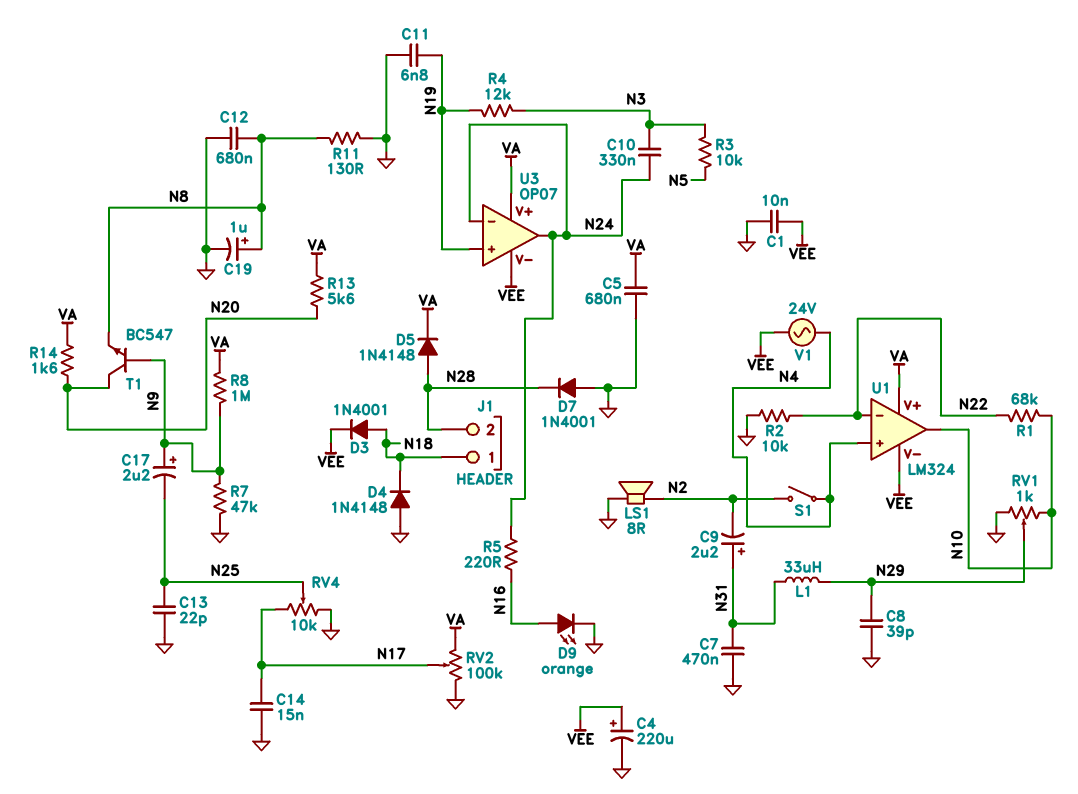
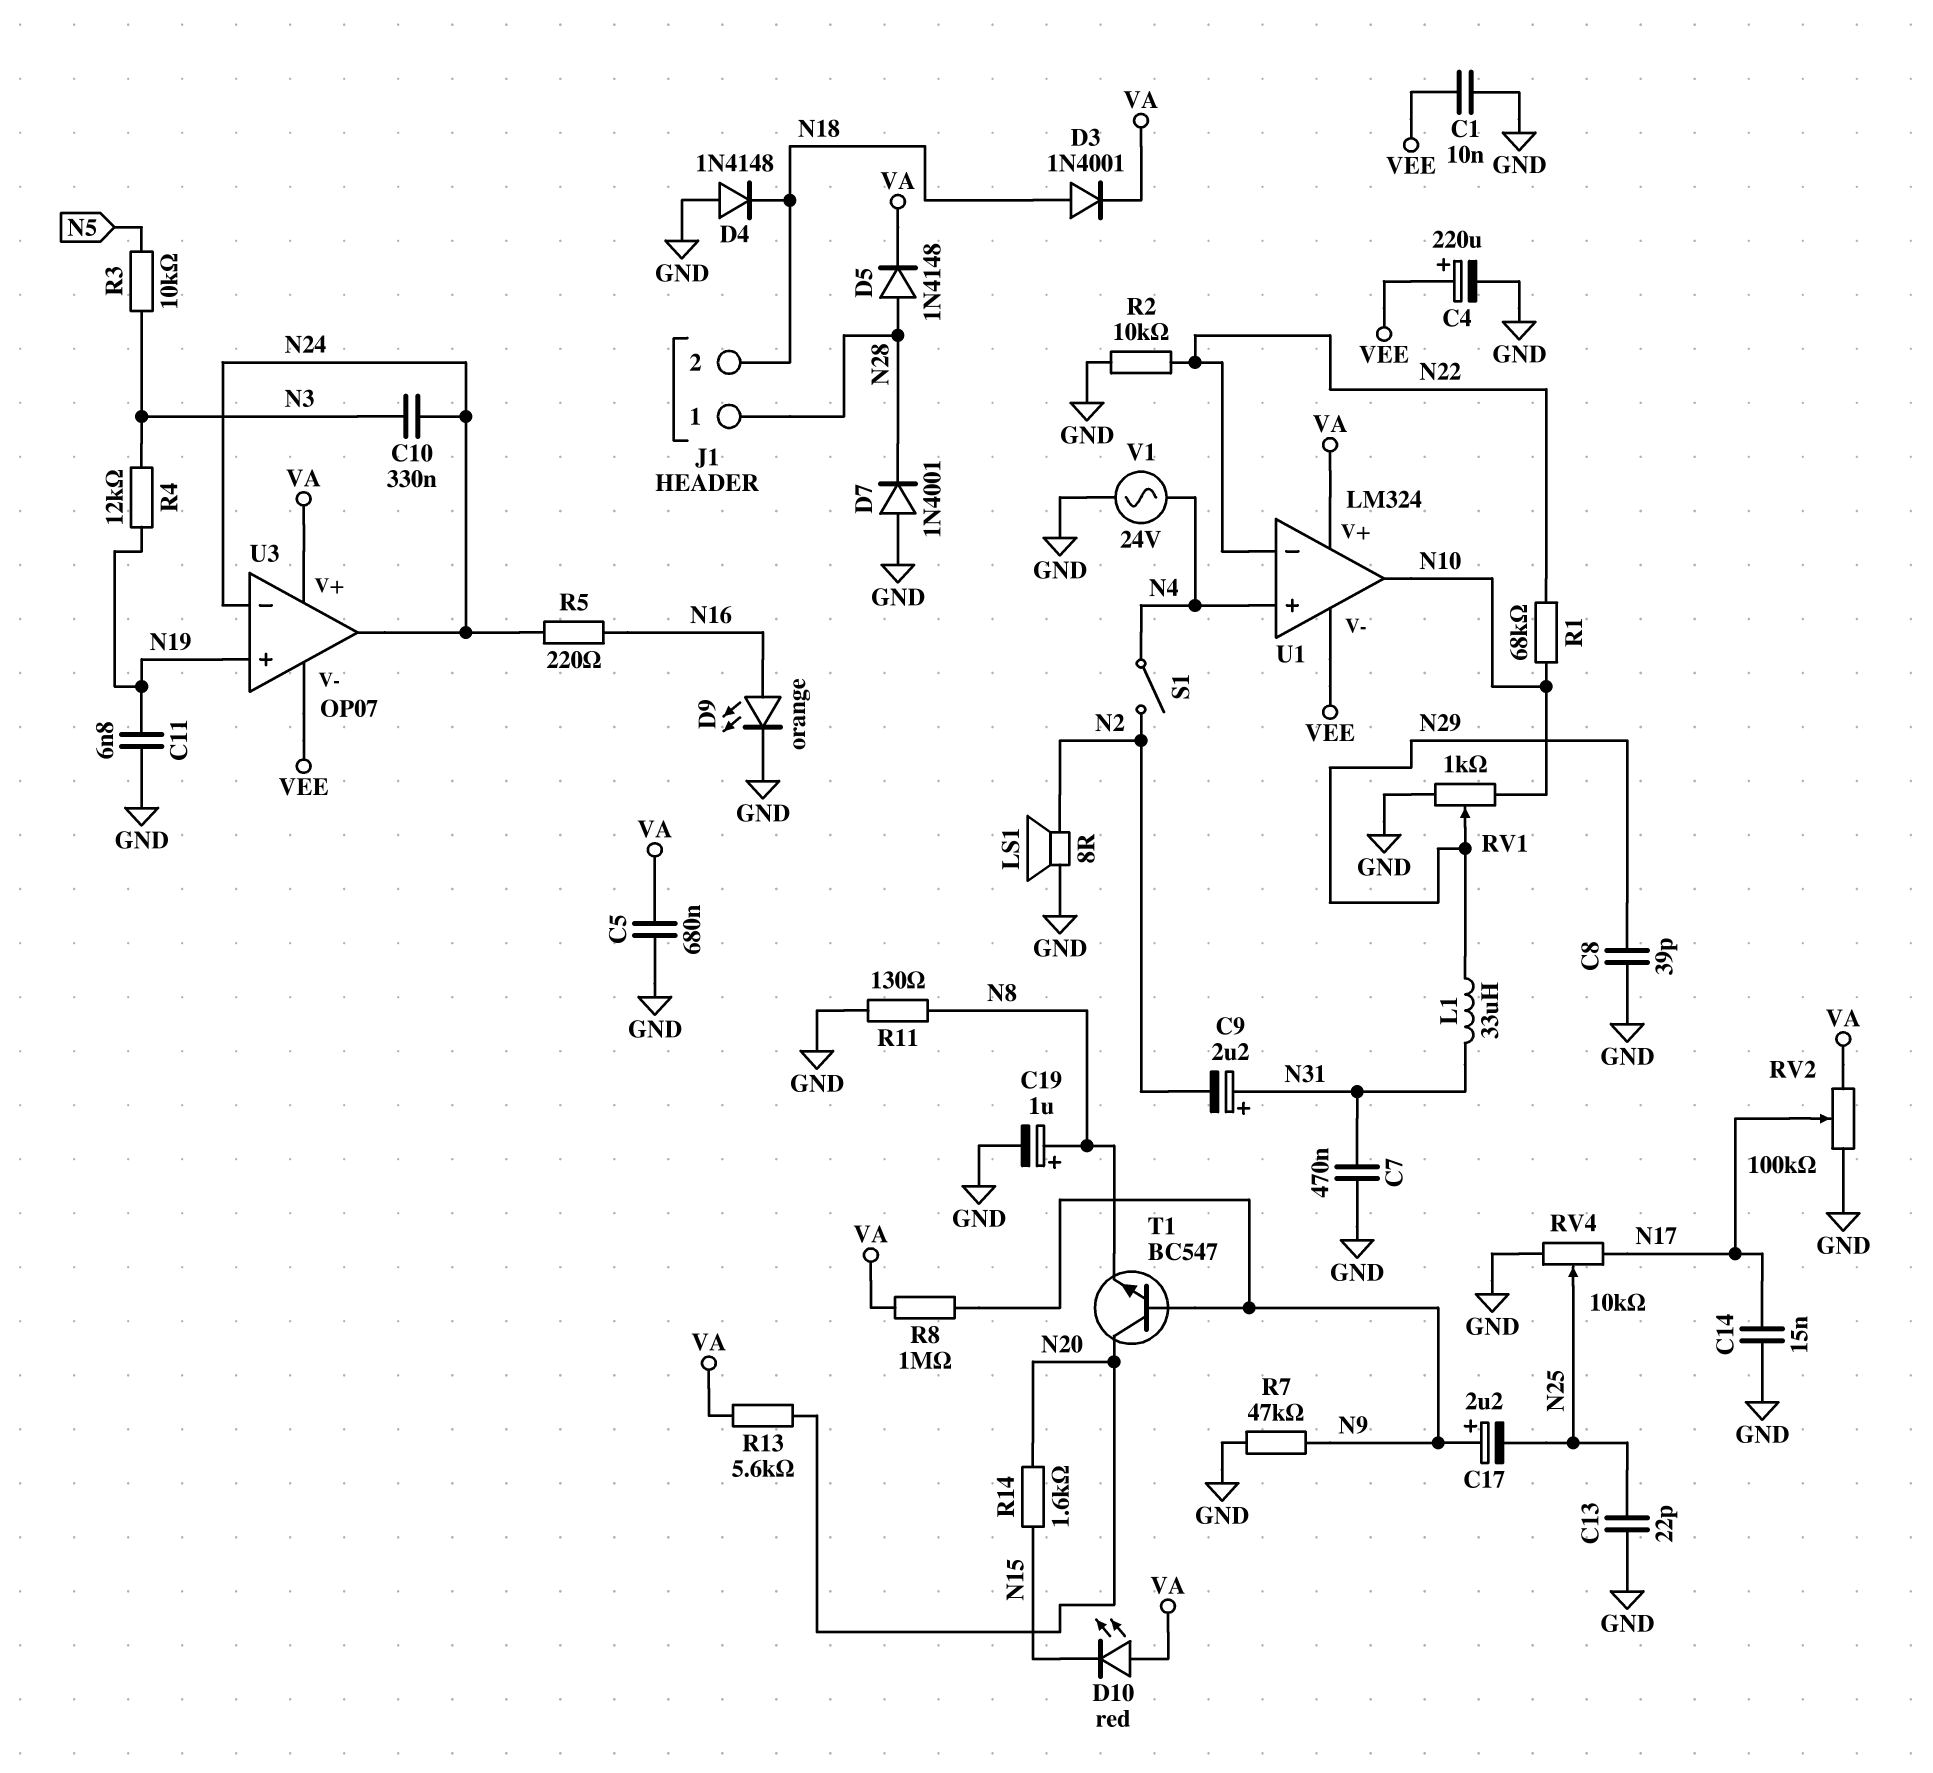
C12: 680nF (GND, N8) -> none
D3: diode 1N4001 (A N18, K VEE) -> diode 1N4001 (A N18, K VA)
D10: none -> LED red (A VA, K N15)
J1 pin 1: N18 -> N28
J1 pin 2: N28 -> N18
R14: 1.6k (N20, VA) -> 1.6k (N15, N20)
V1: AC 24V (N4, VEE) -> AC 24V (GND, N4)

